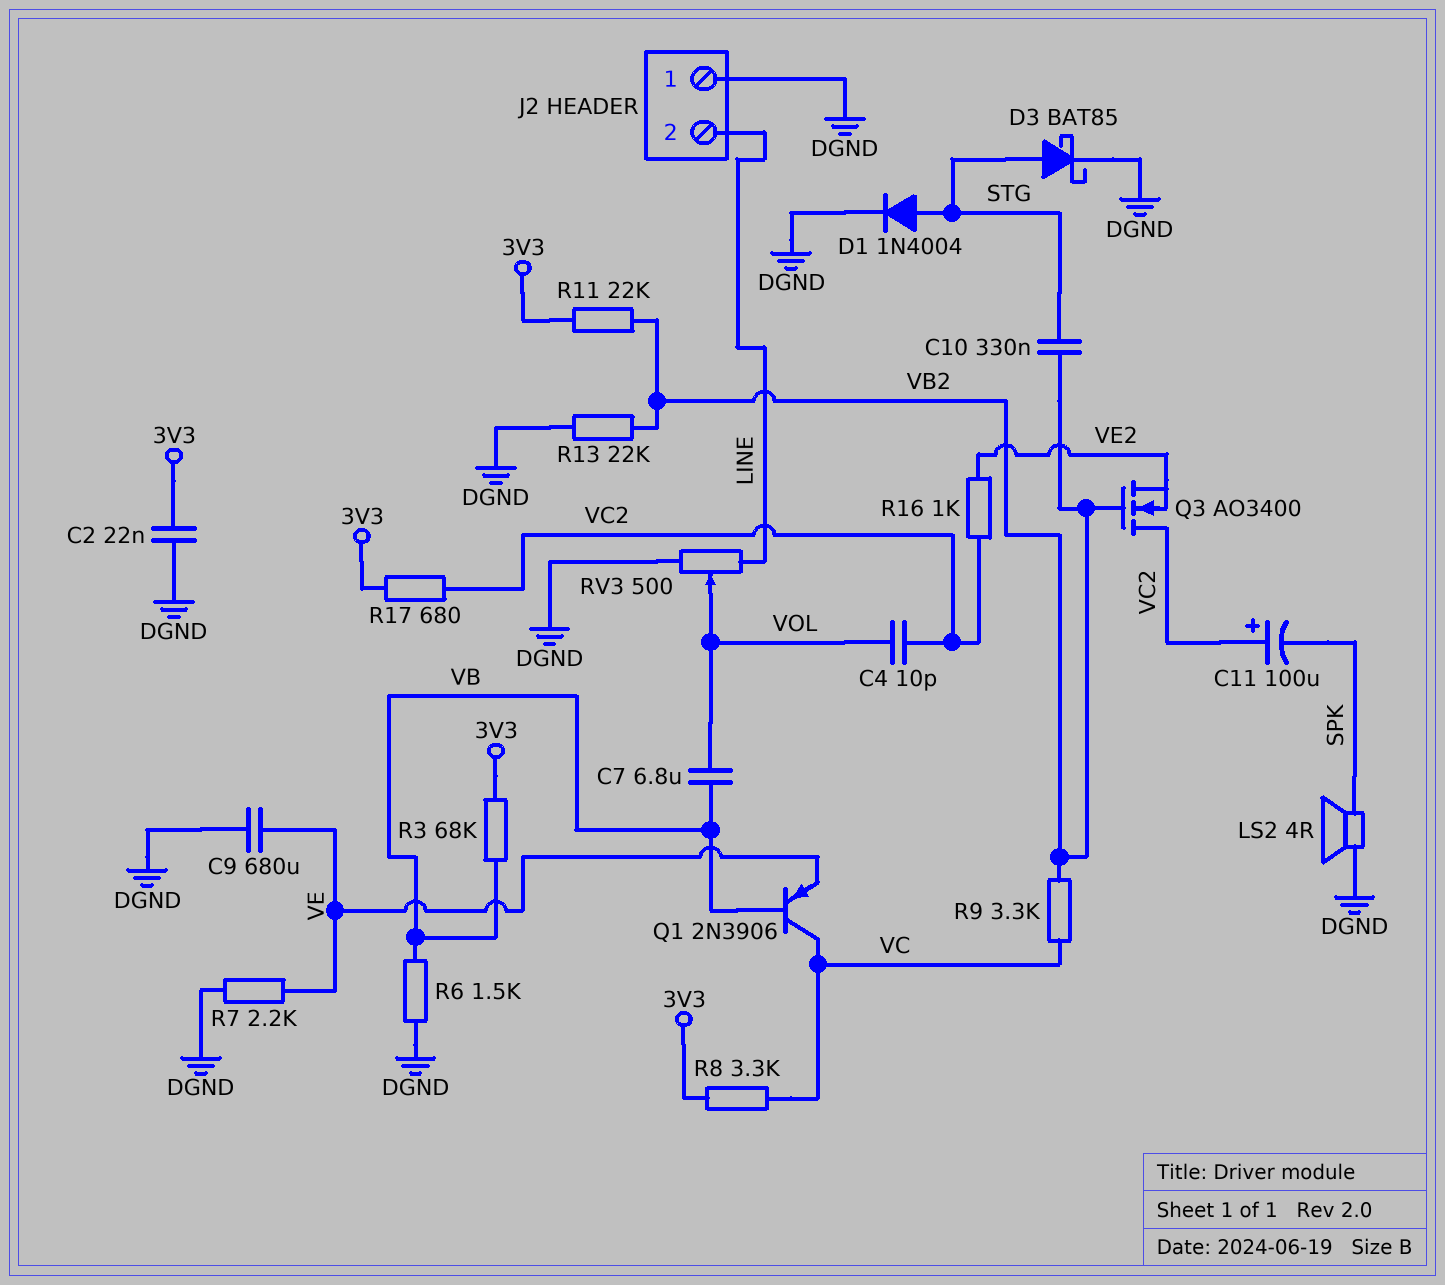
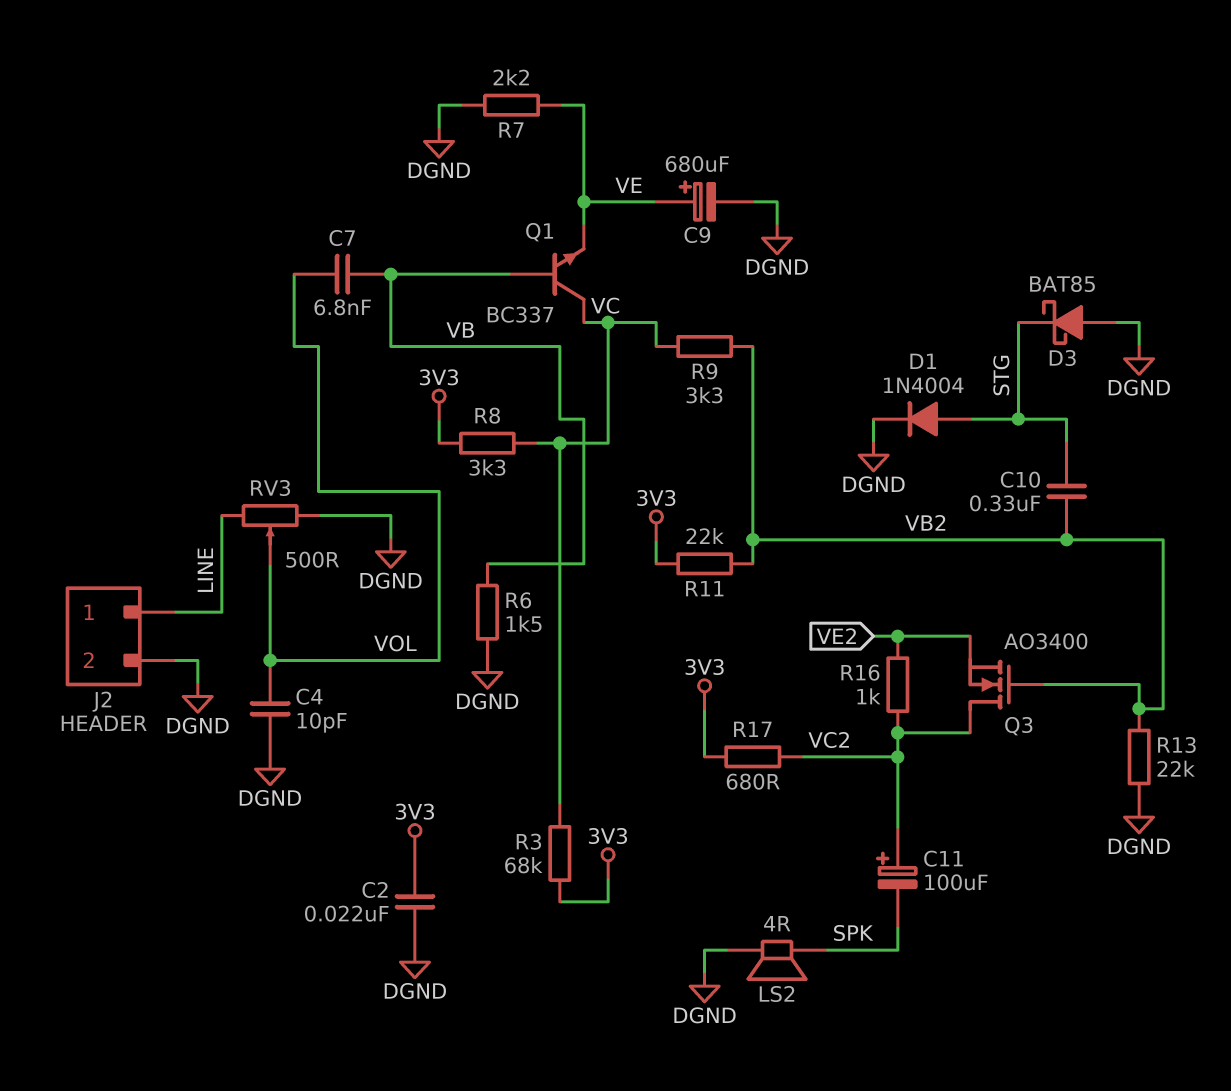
C4: 10pF (VC2, VOL) -> 10pF (DGND, VOL)
C7: 6.8uF (VB, VOL) -> 6.8nF (VB, VOL)
C9: 680uF (DGND, VE) -> 680uF (plus VE, minus DGND)
D3: schottky BAT85 (A STG, K DGND) -> schottky BAT85 (A DGND, K STG)
J2 pin 1: DGND -> LINE
J2 pin 2: LINE -> DGND
Q1: PNP 2N3906 (B VB, C VC, E VE) -> NPN BC337 (B VB, C VC, E VE)
R3: 68k (3V3, VB) -> 68k (3V3, VC)

